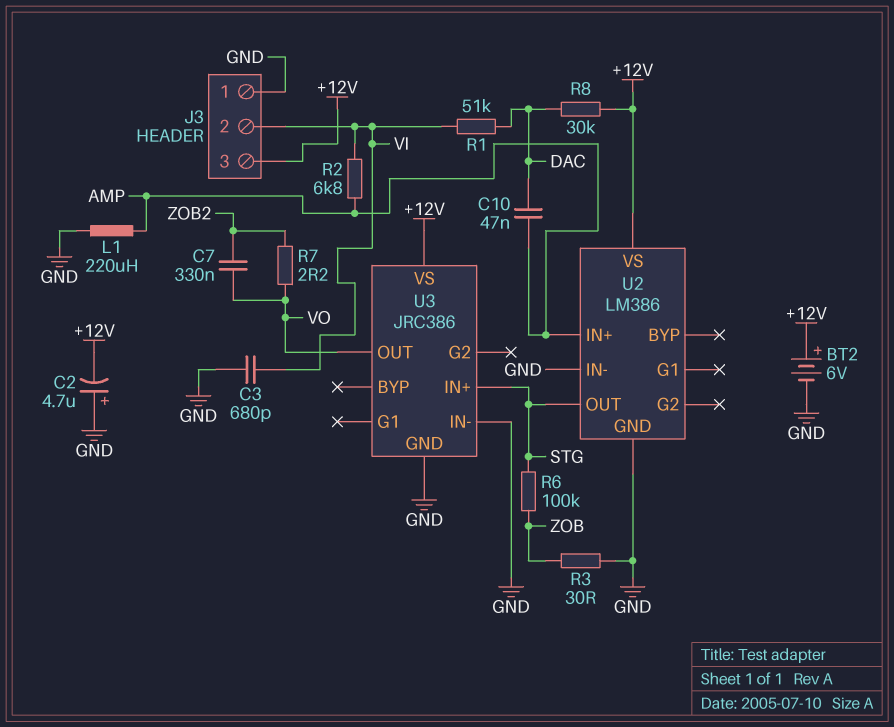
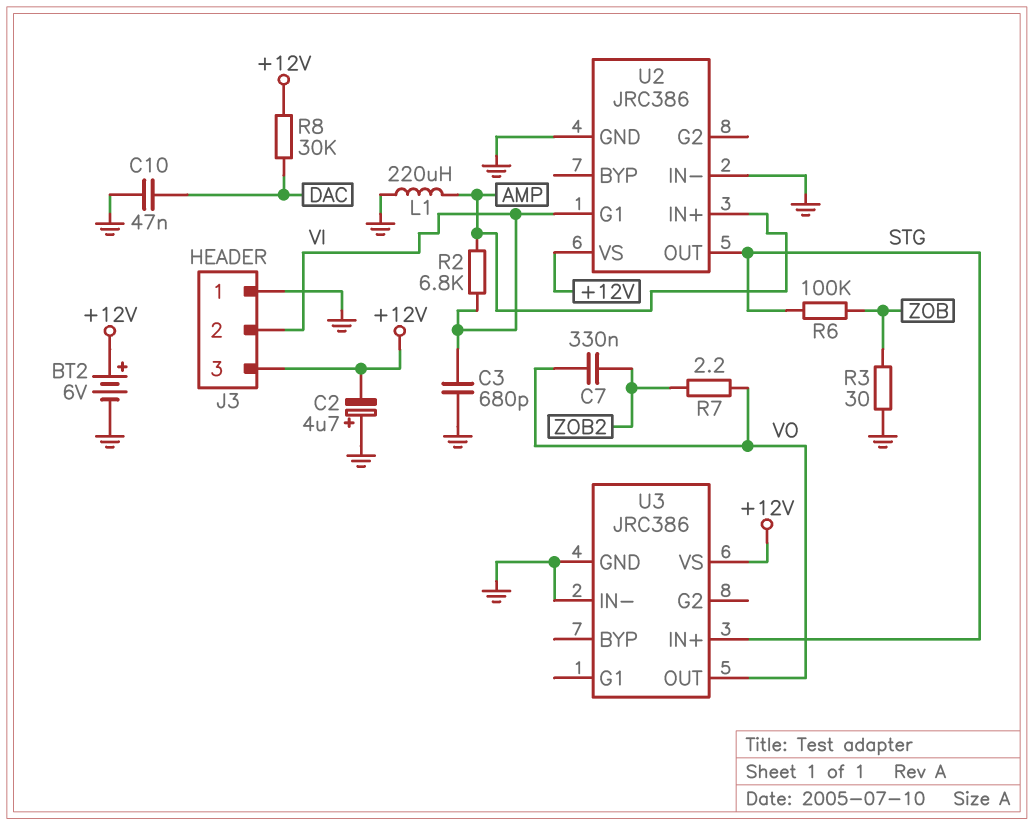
C10: 47nF (AMP, DAC) -> 47nF (DAC, GND)
R1: 51k (DAC, VI) -> none
U2: LM386 -> JRC386
U2 pin G1: none -> VI

